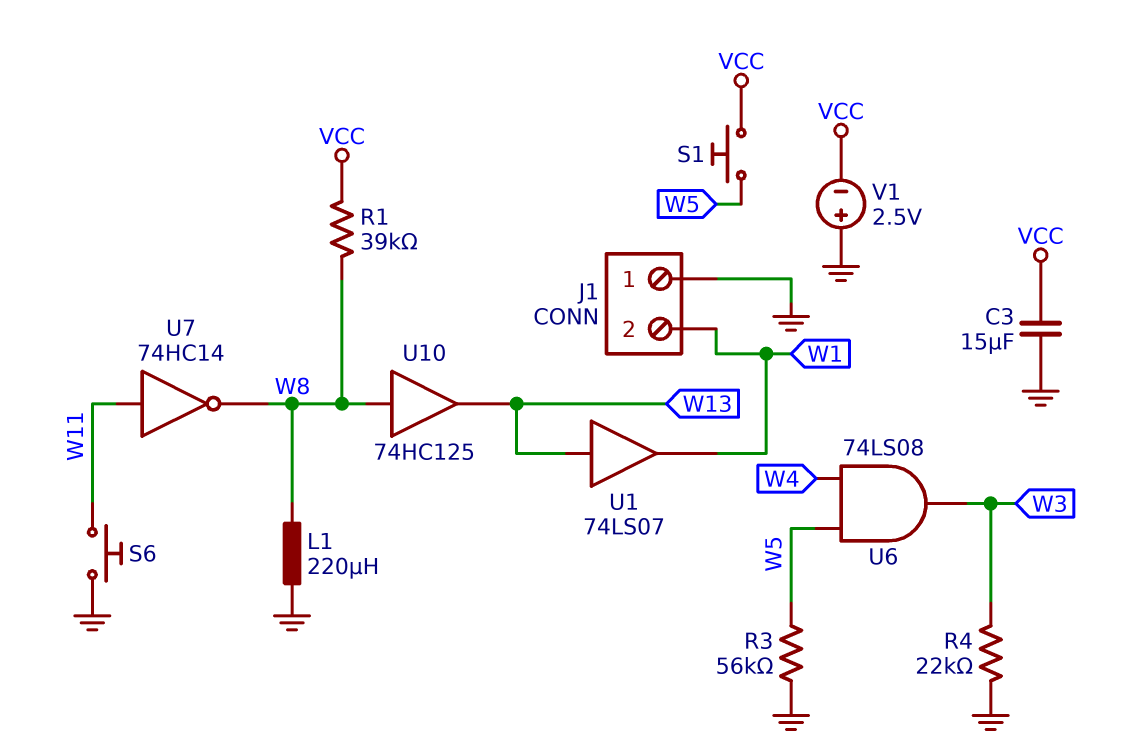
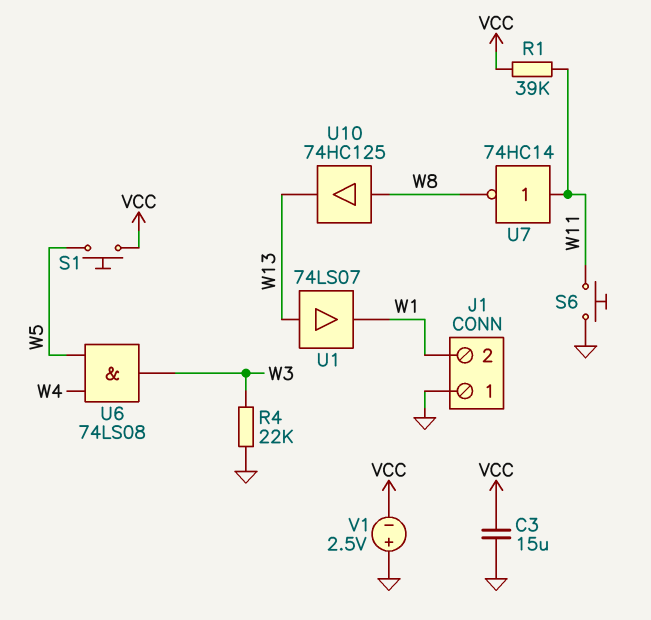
L1: 220uH (GND, W8) -> none
R1: 39k (VCC, W8) -> 39k (VCC, W11)
R3: 56k (GND, W5) -> none

